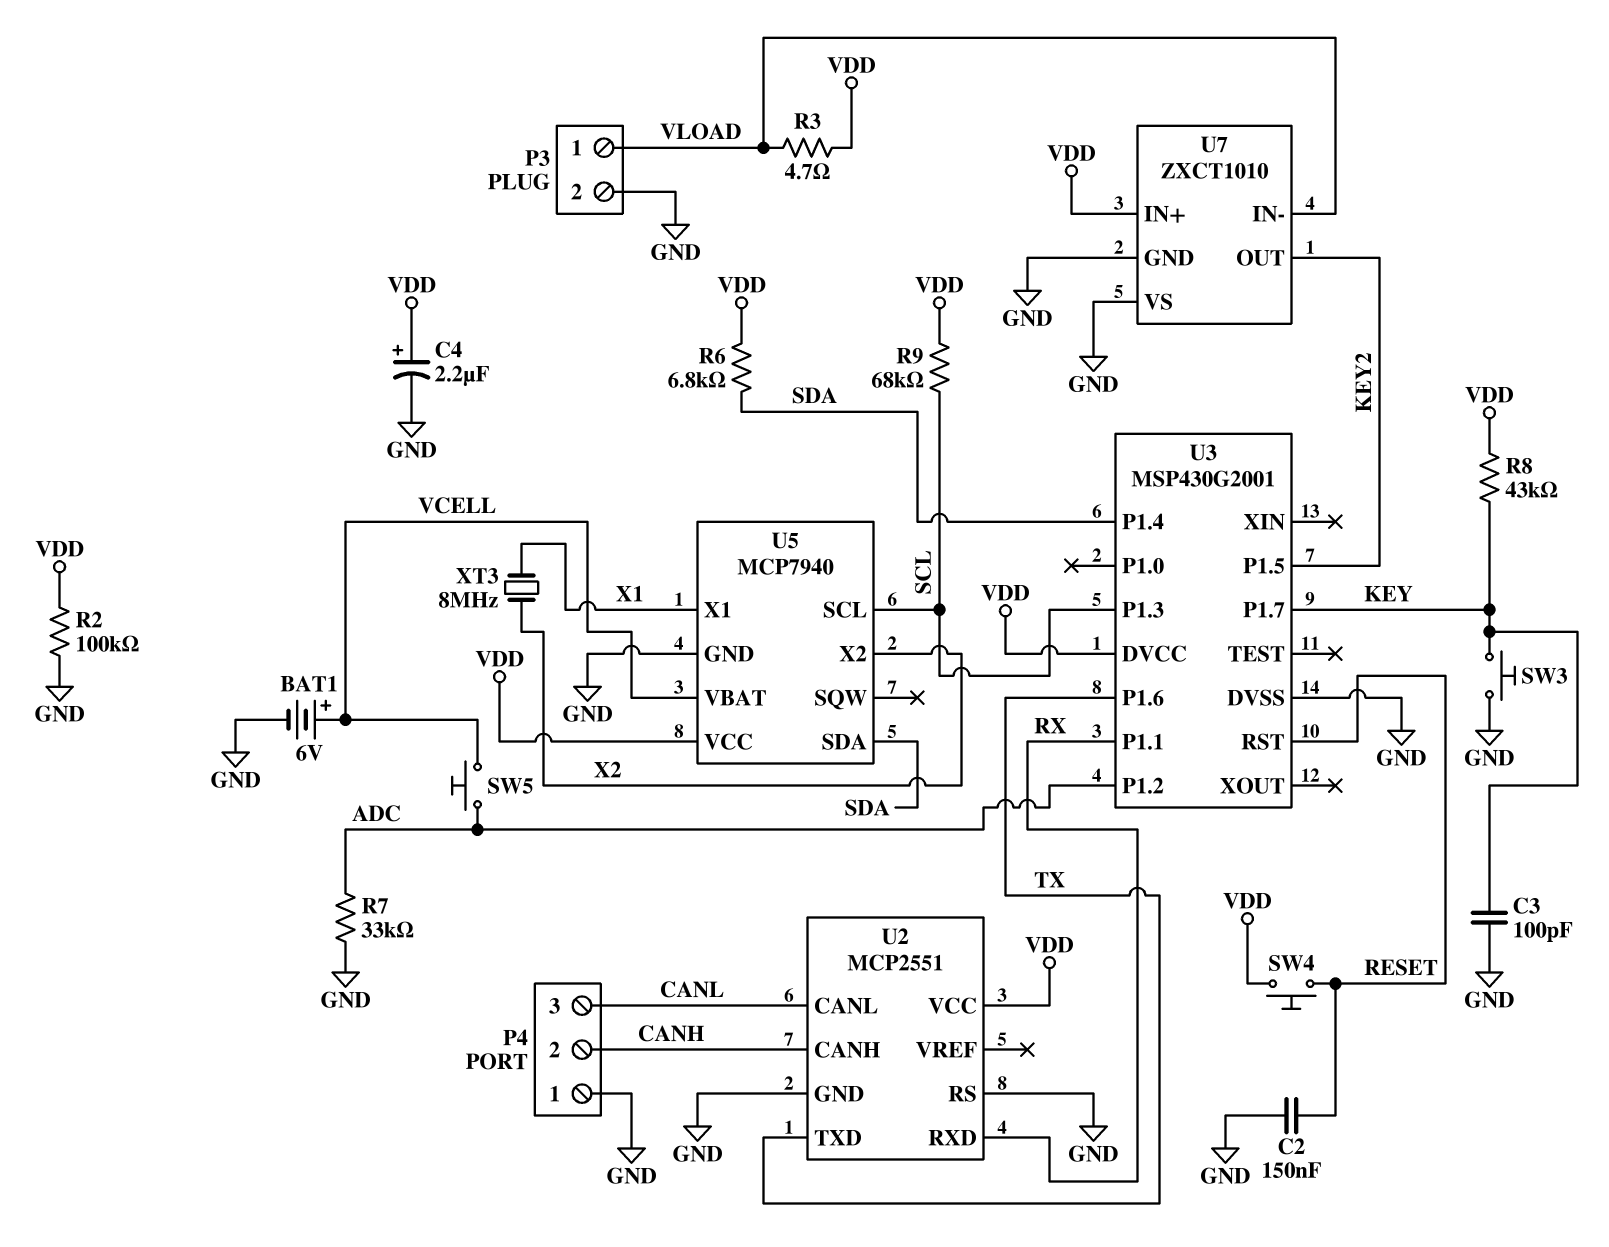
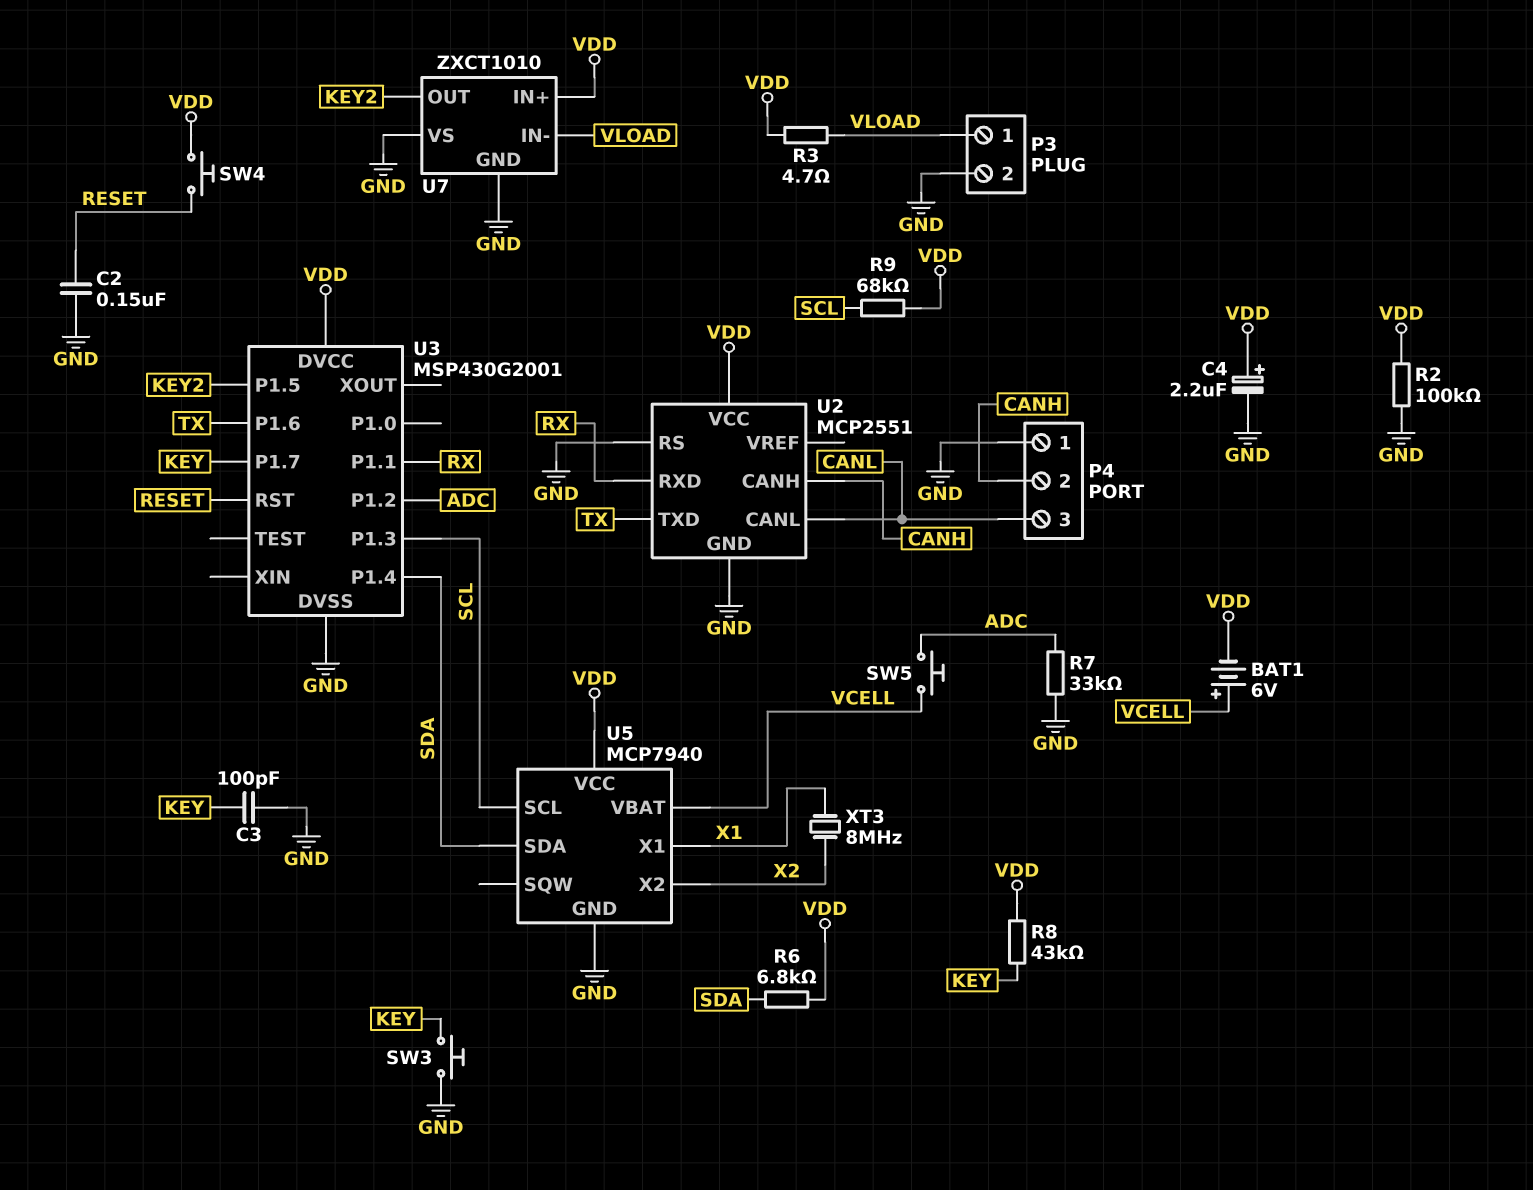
BAT1: 6V (plus VCELL, minus GND) -> 6V (plus VCELL, minus VDD)

